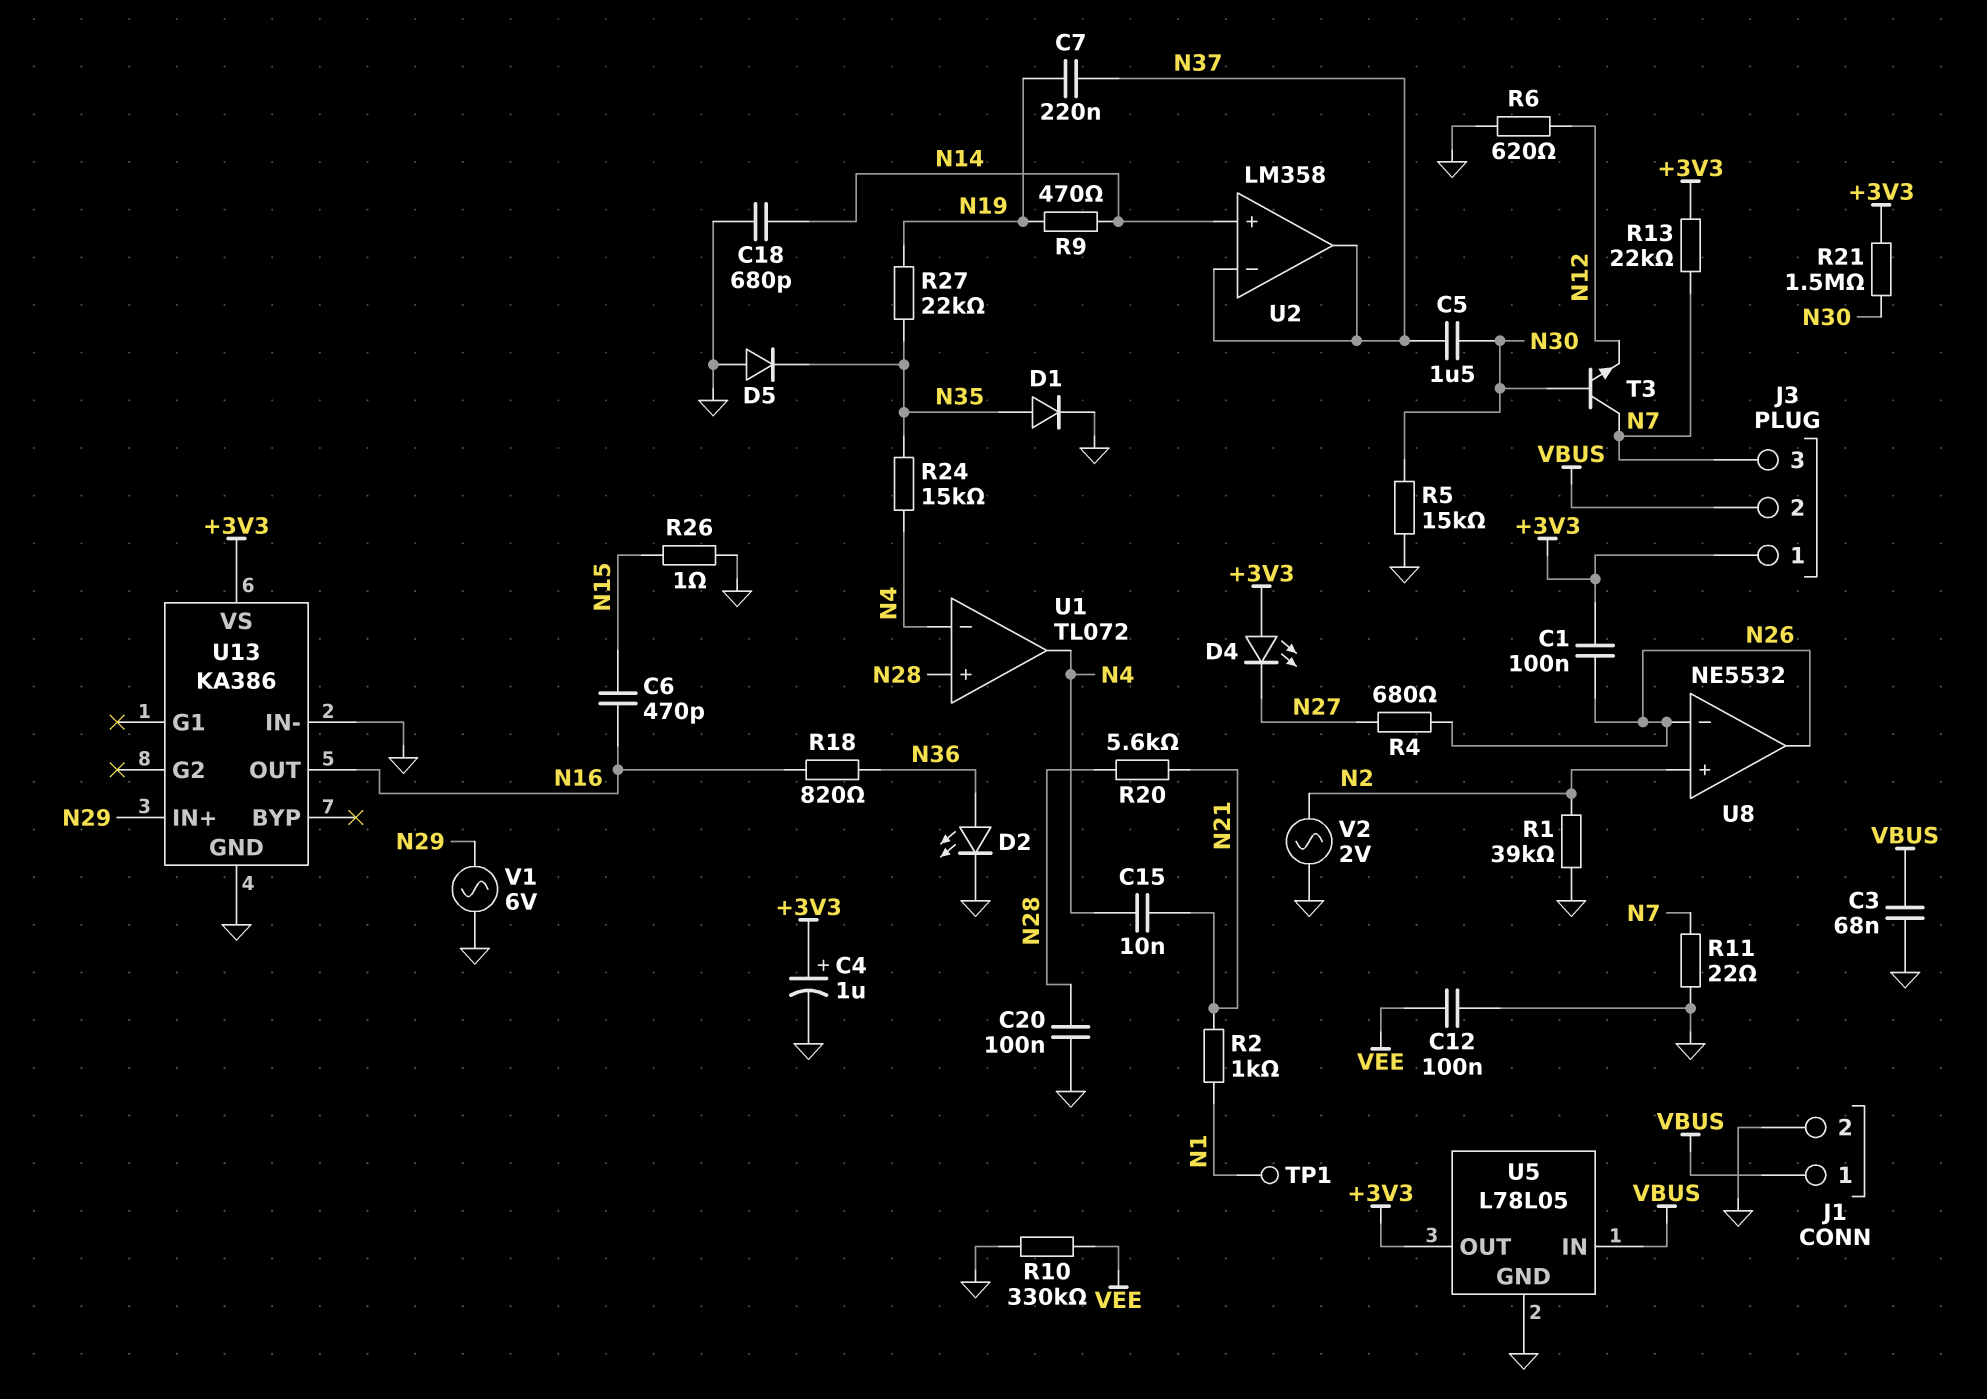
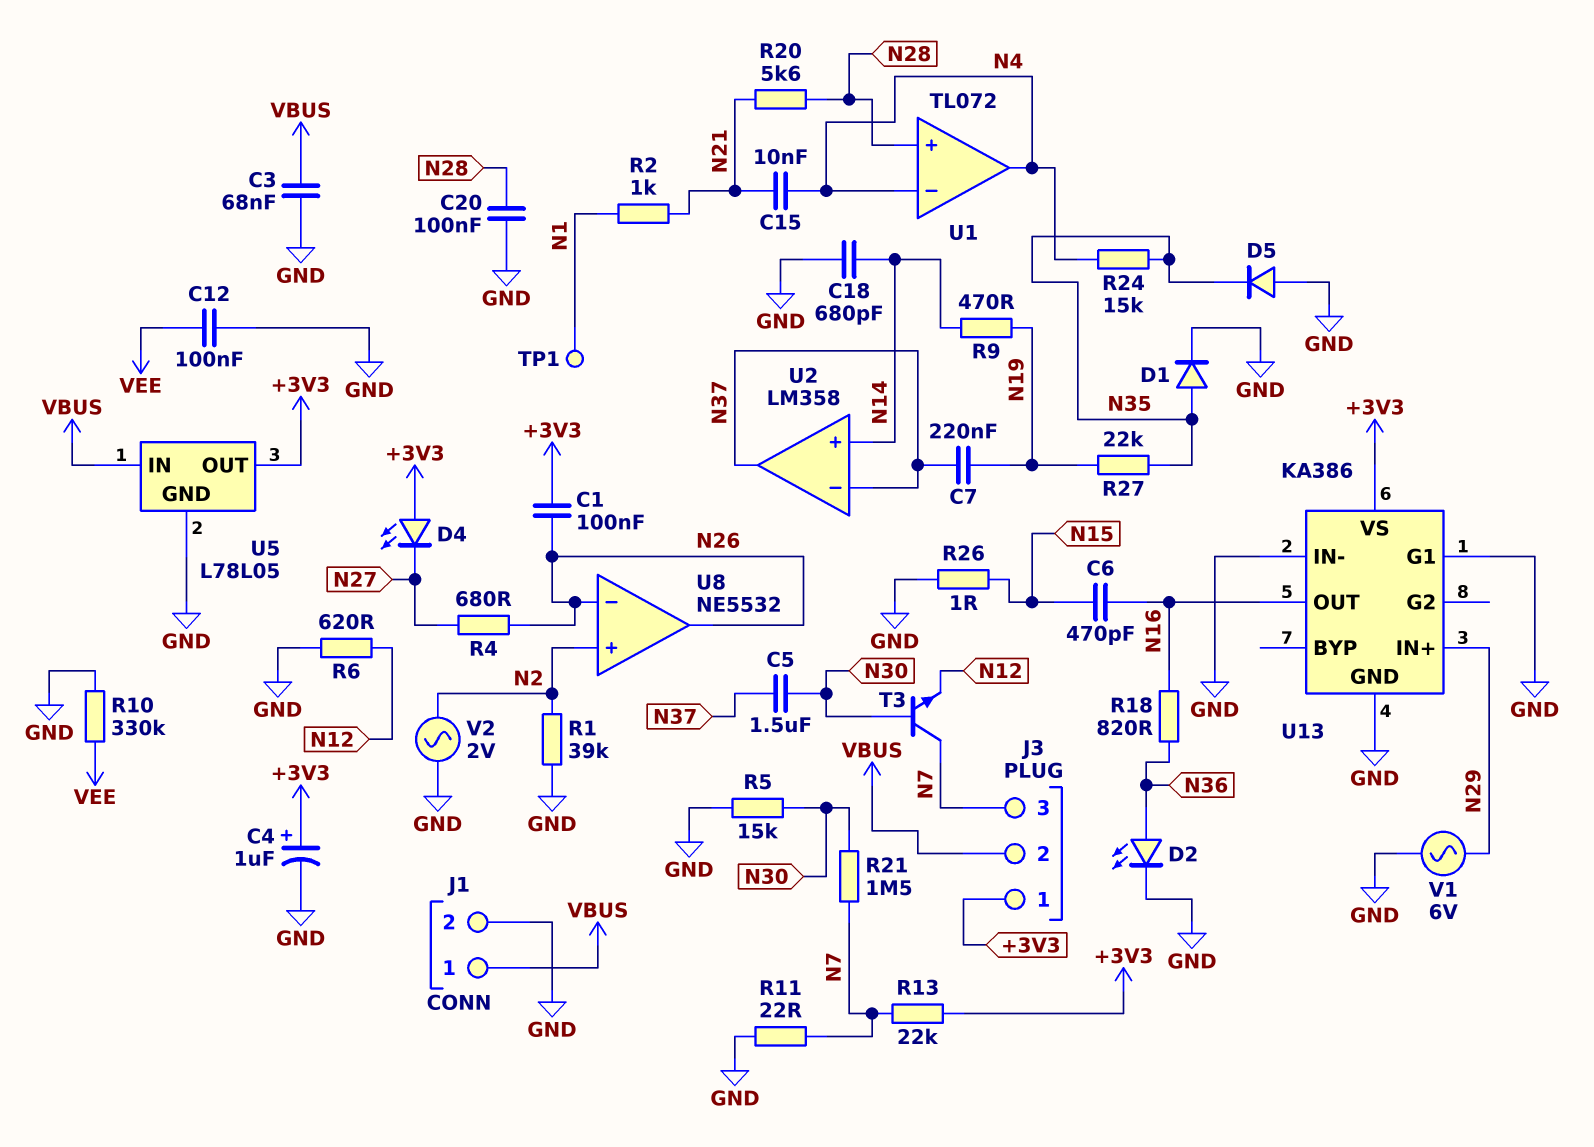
R21: 1.5M (+3V3, N30) -> 1.5M (N7, N30)
U13 pin G1: none -> GND

